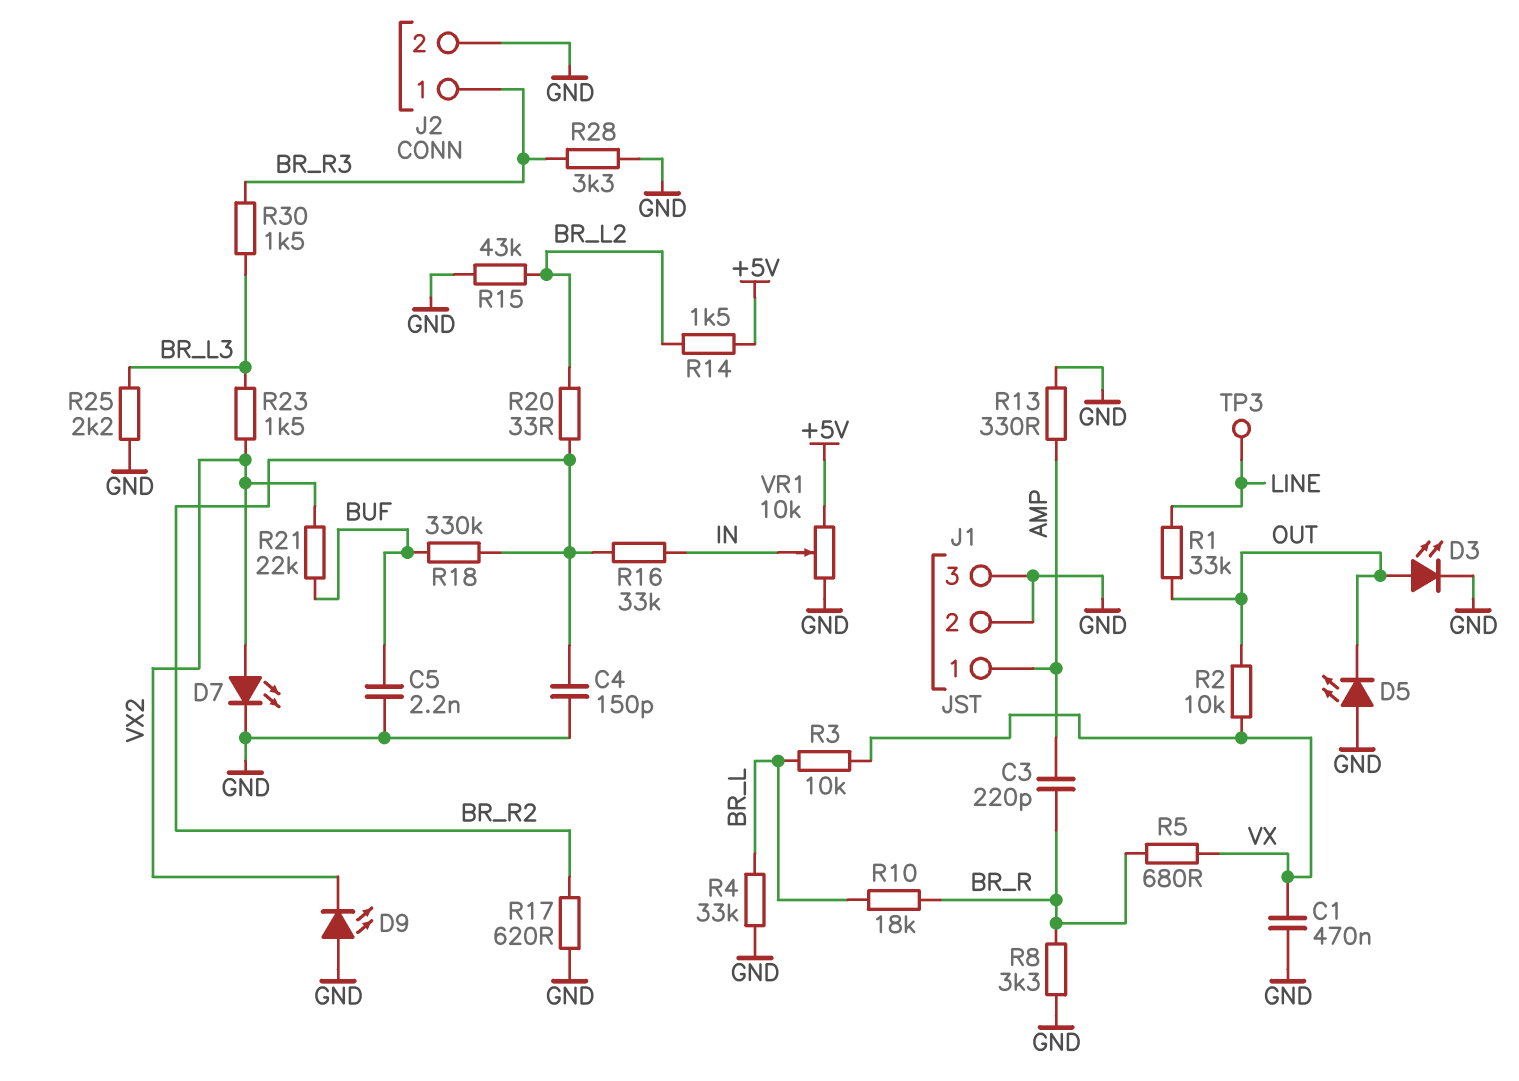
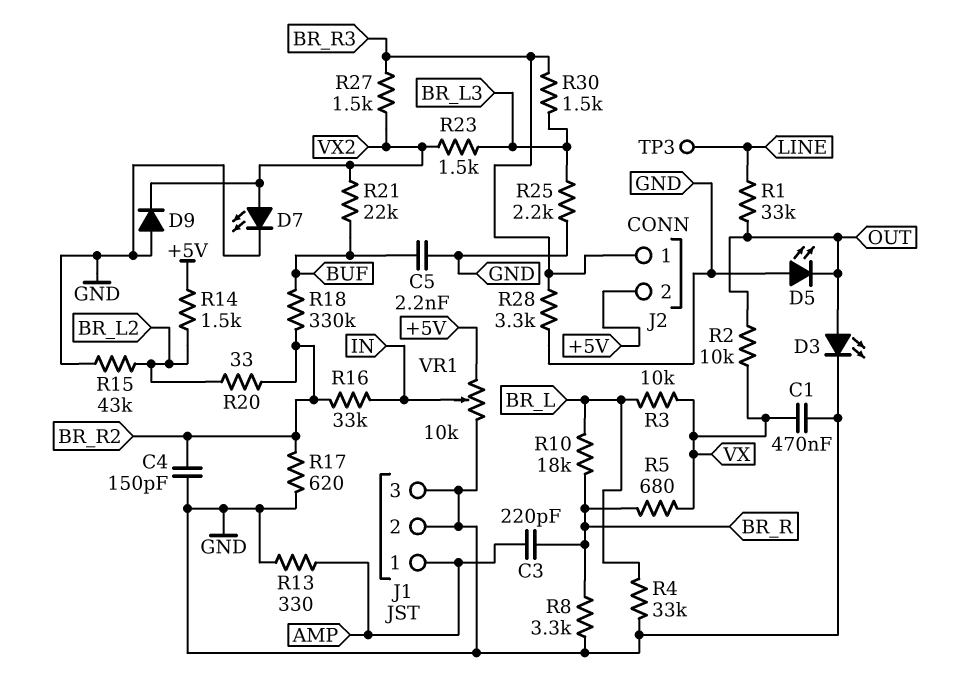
D9: LED (A GND, K VX2) -> diode (A GND, K VX2)
J2 pin 2: GND -> +5V
R27: none -> 1.5k (BR_R3, VX2)

